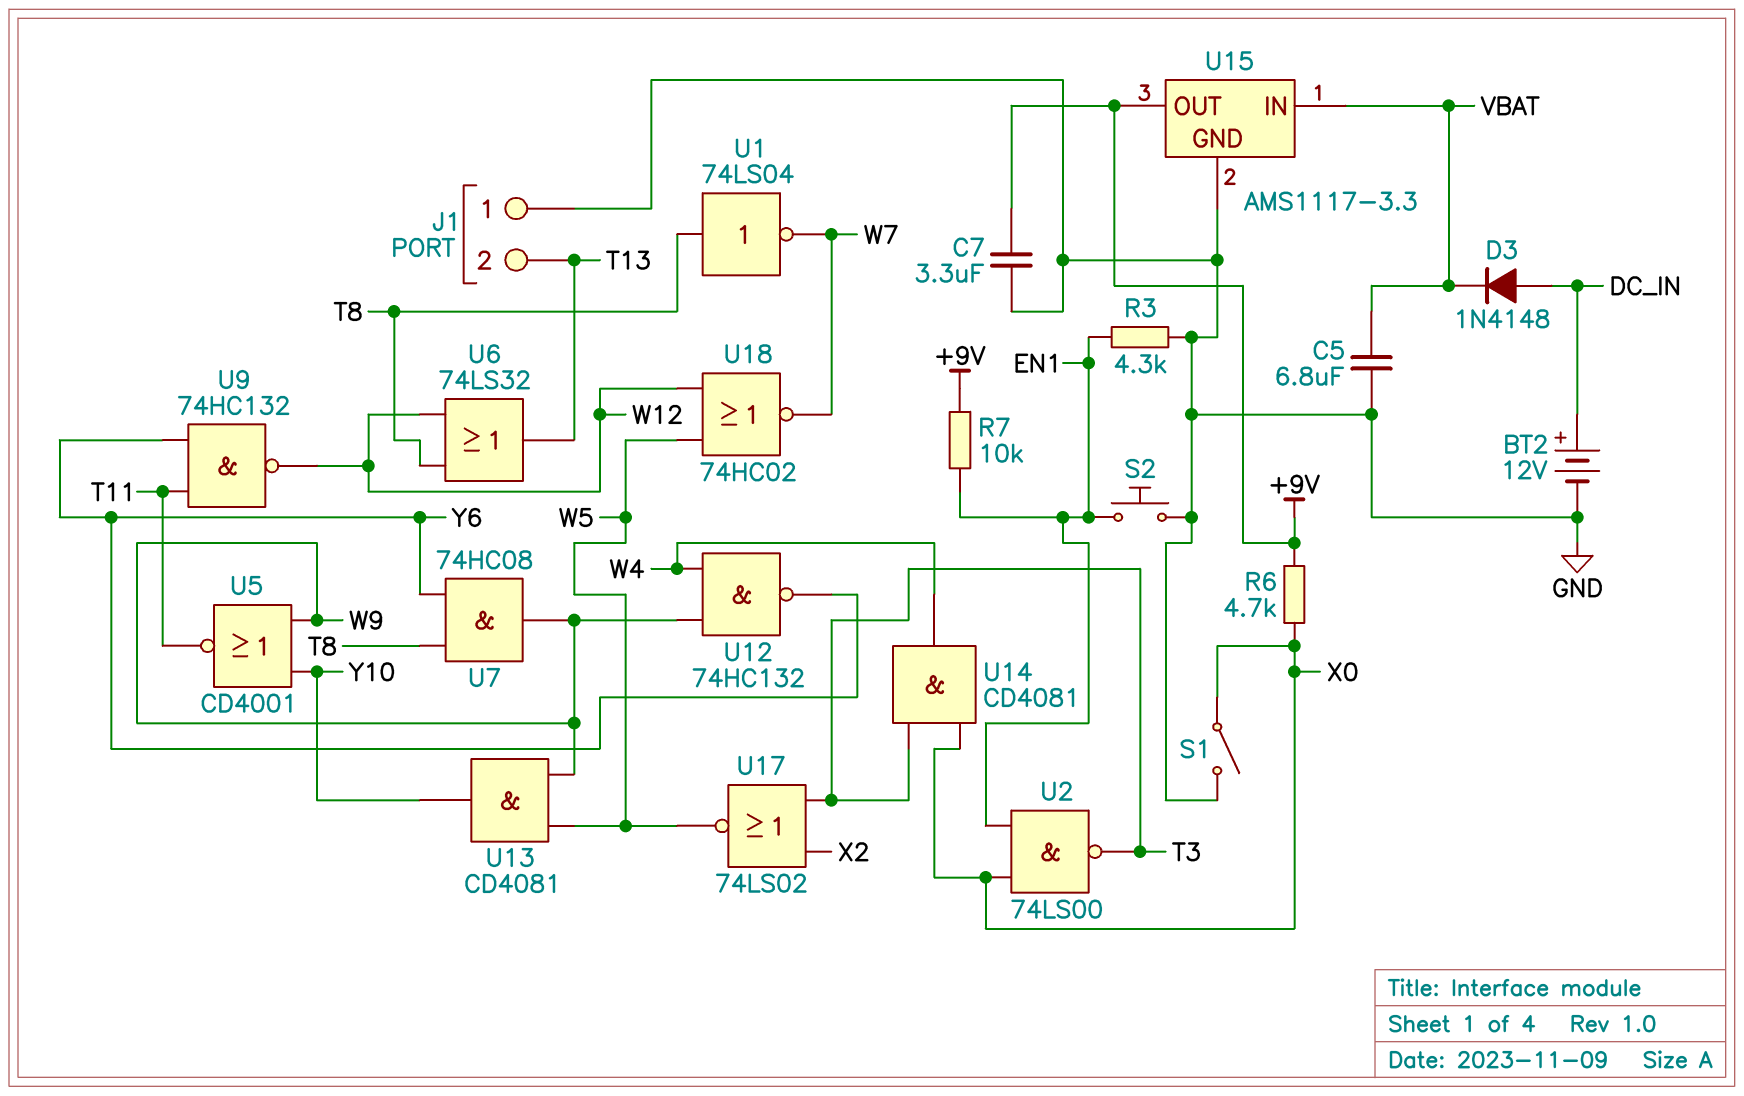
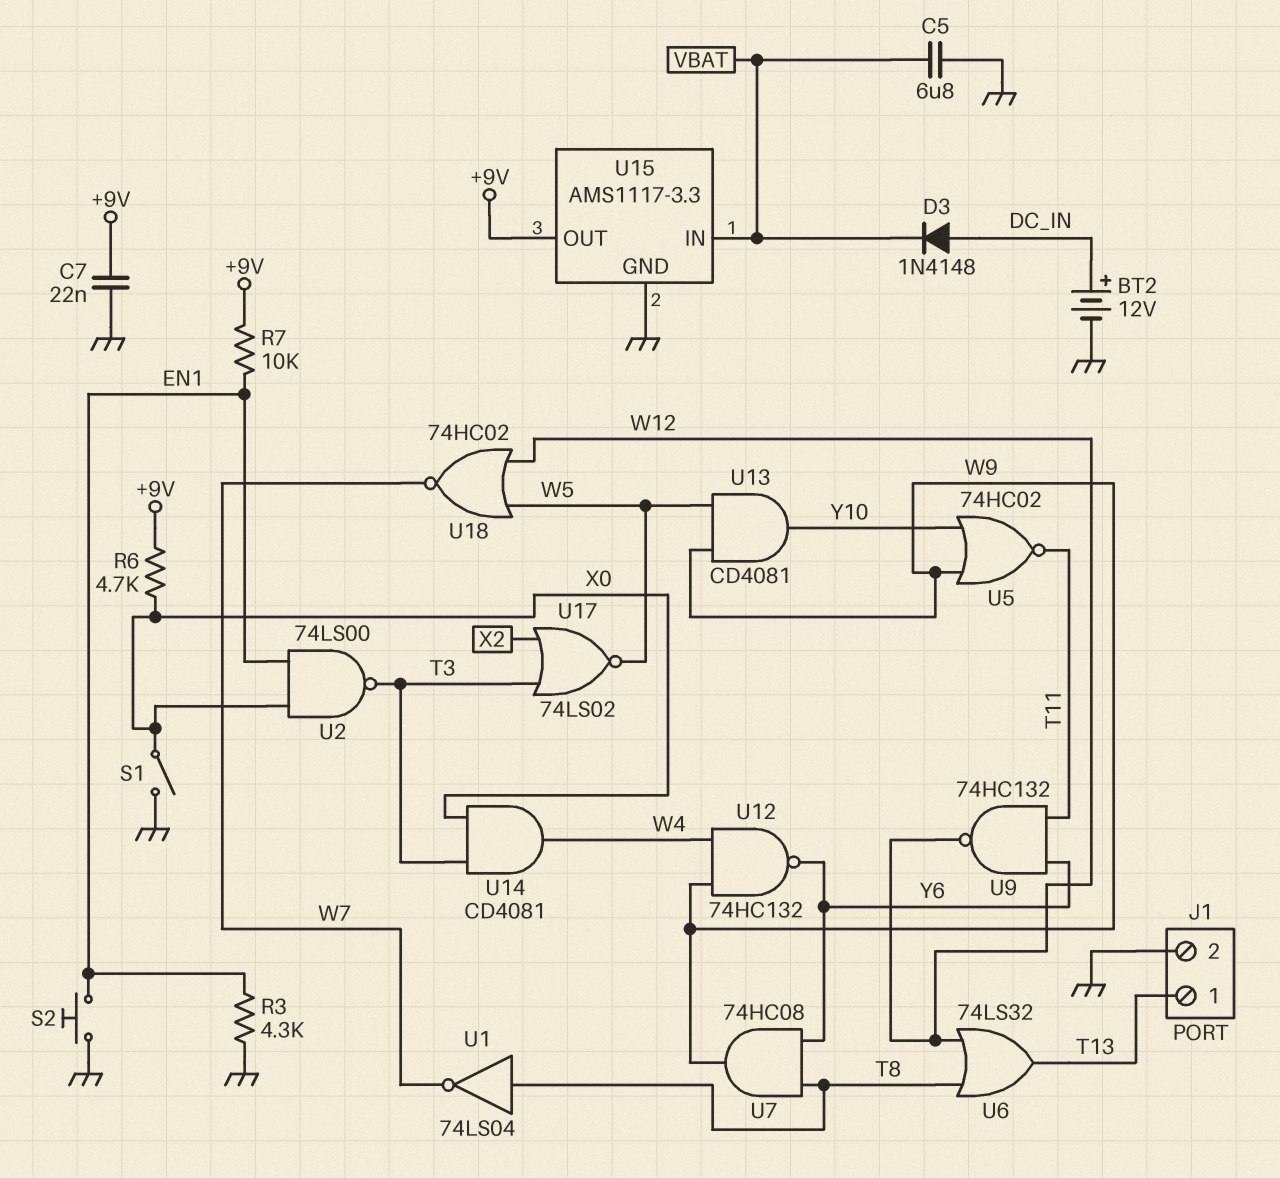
C7: 3.3uF (+9V, GND) -> 22nF (+9V, GND)
J1 pin 1: GND -> T13
J1 pin 2: T13 -> GND
U5: NOR CD4001 (in W9, in Y10, out T11) -> NOR 74HC02 (in W9, in Y10, out T11)

